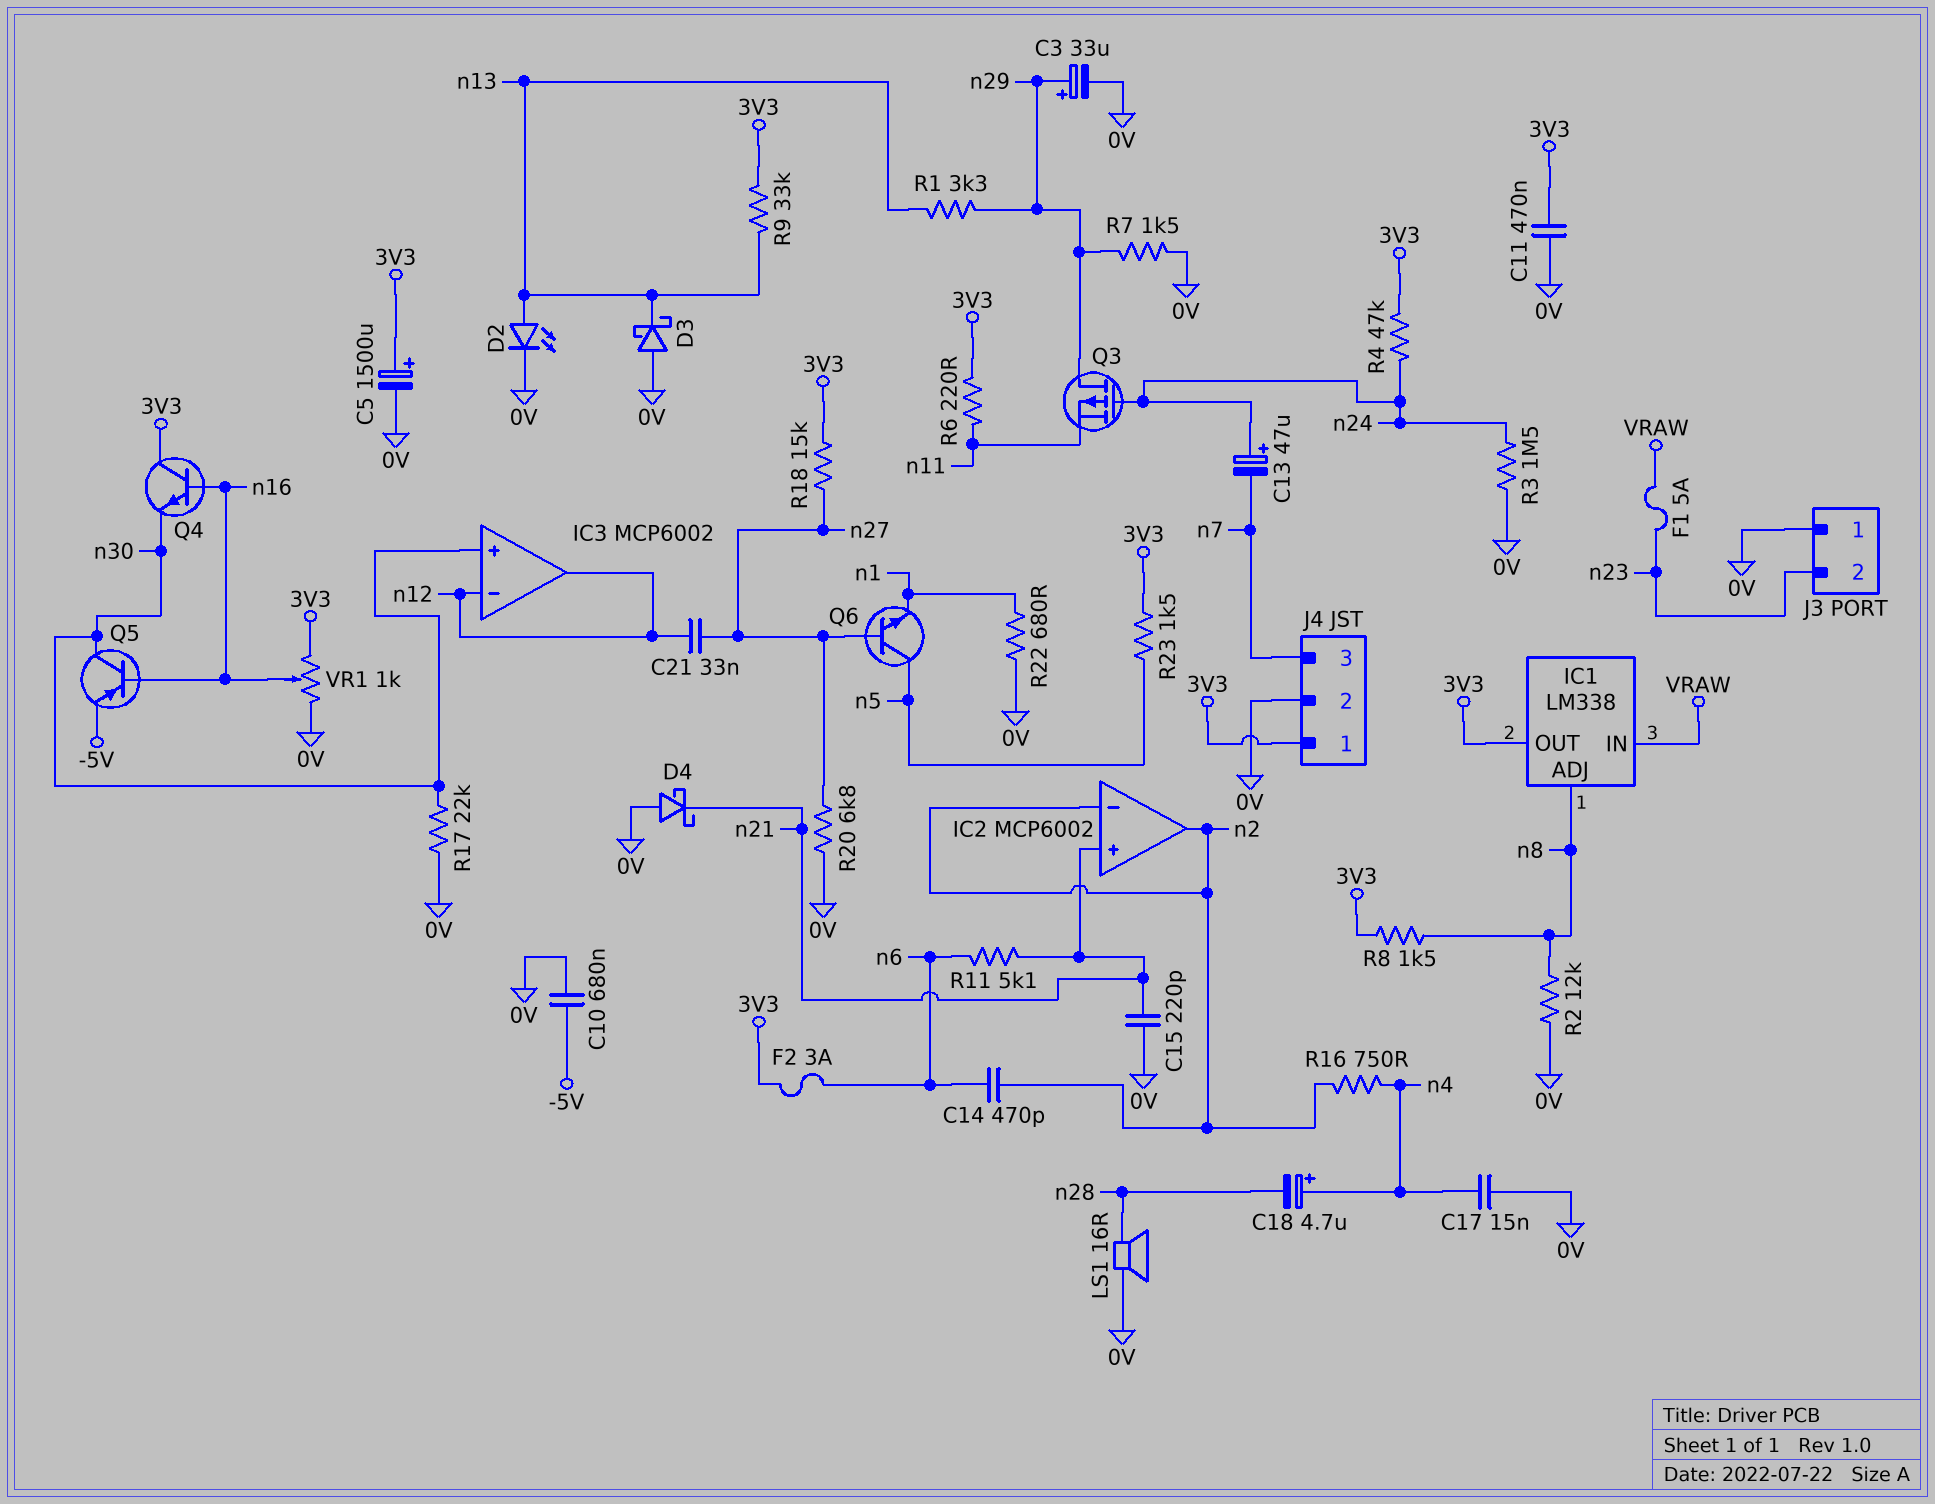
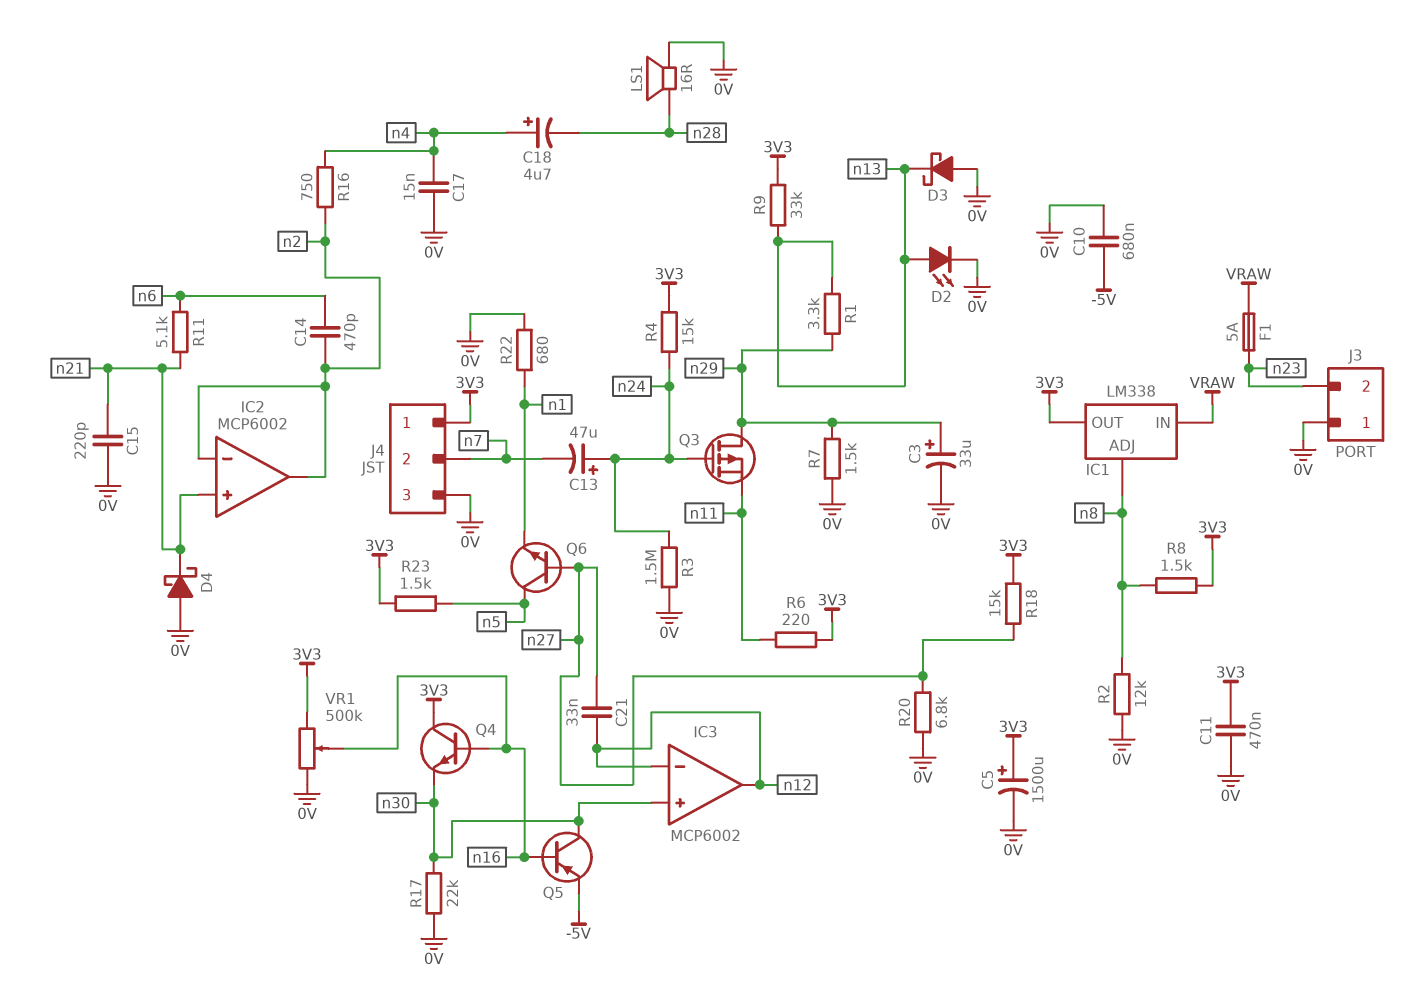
F2: 3A (3V3, n6) -> none
J4 pin 2: 0V -> n7
J4 pin 3: n7 -> 0V
R4: 47k (3V3, n24) -> 15k (3V3, n24)
VR1: 1k (0V, 3V3, wiper n16) -> 500k (0V, 3V3, wiper n16)

